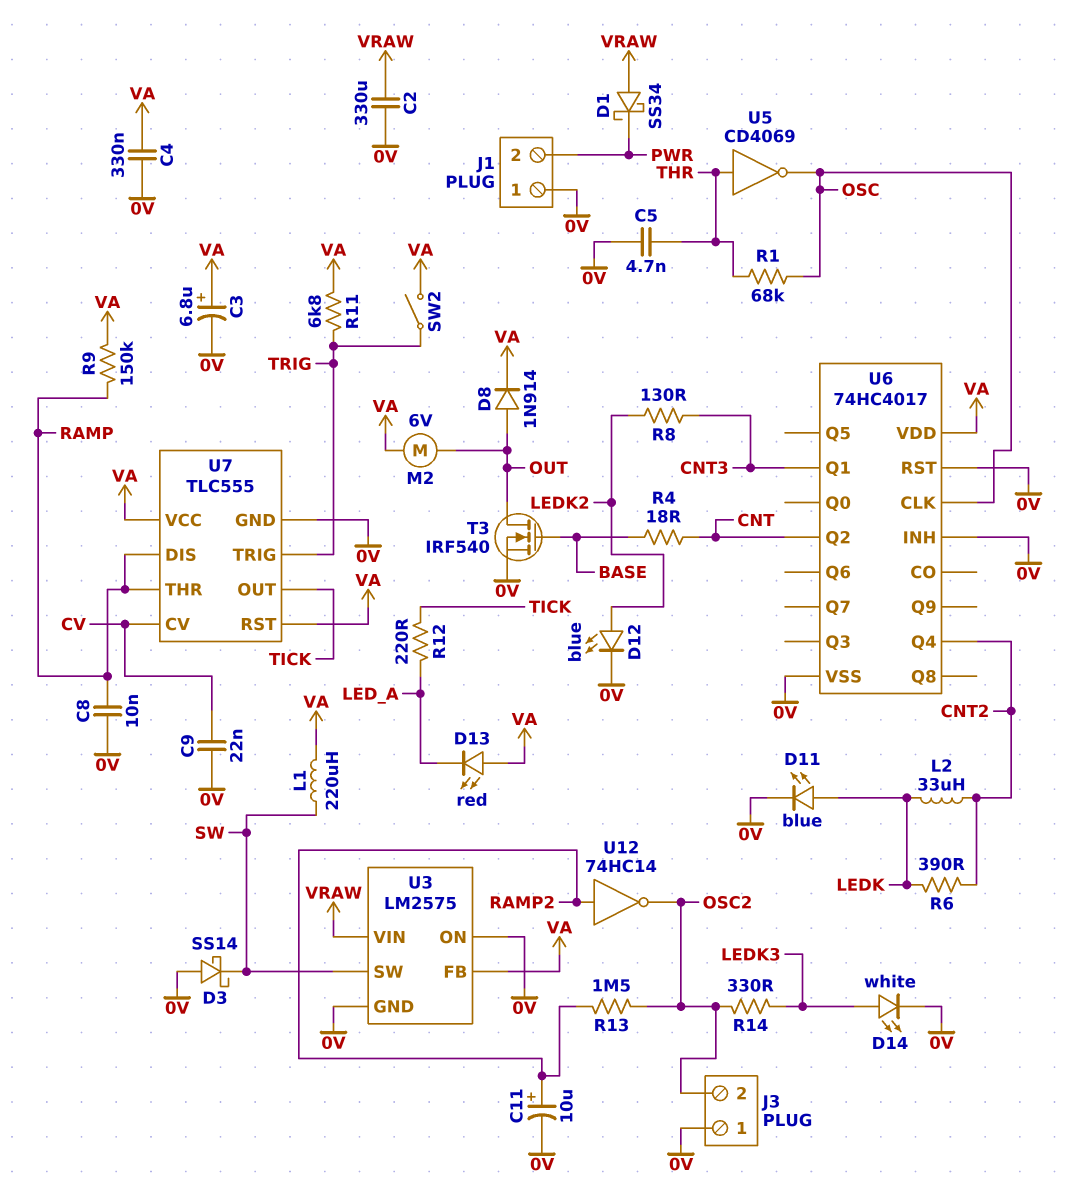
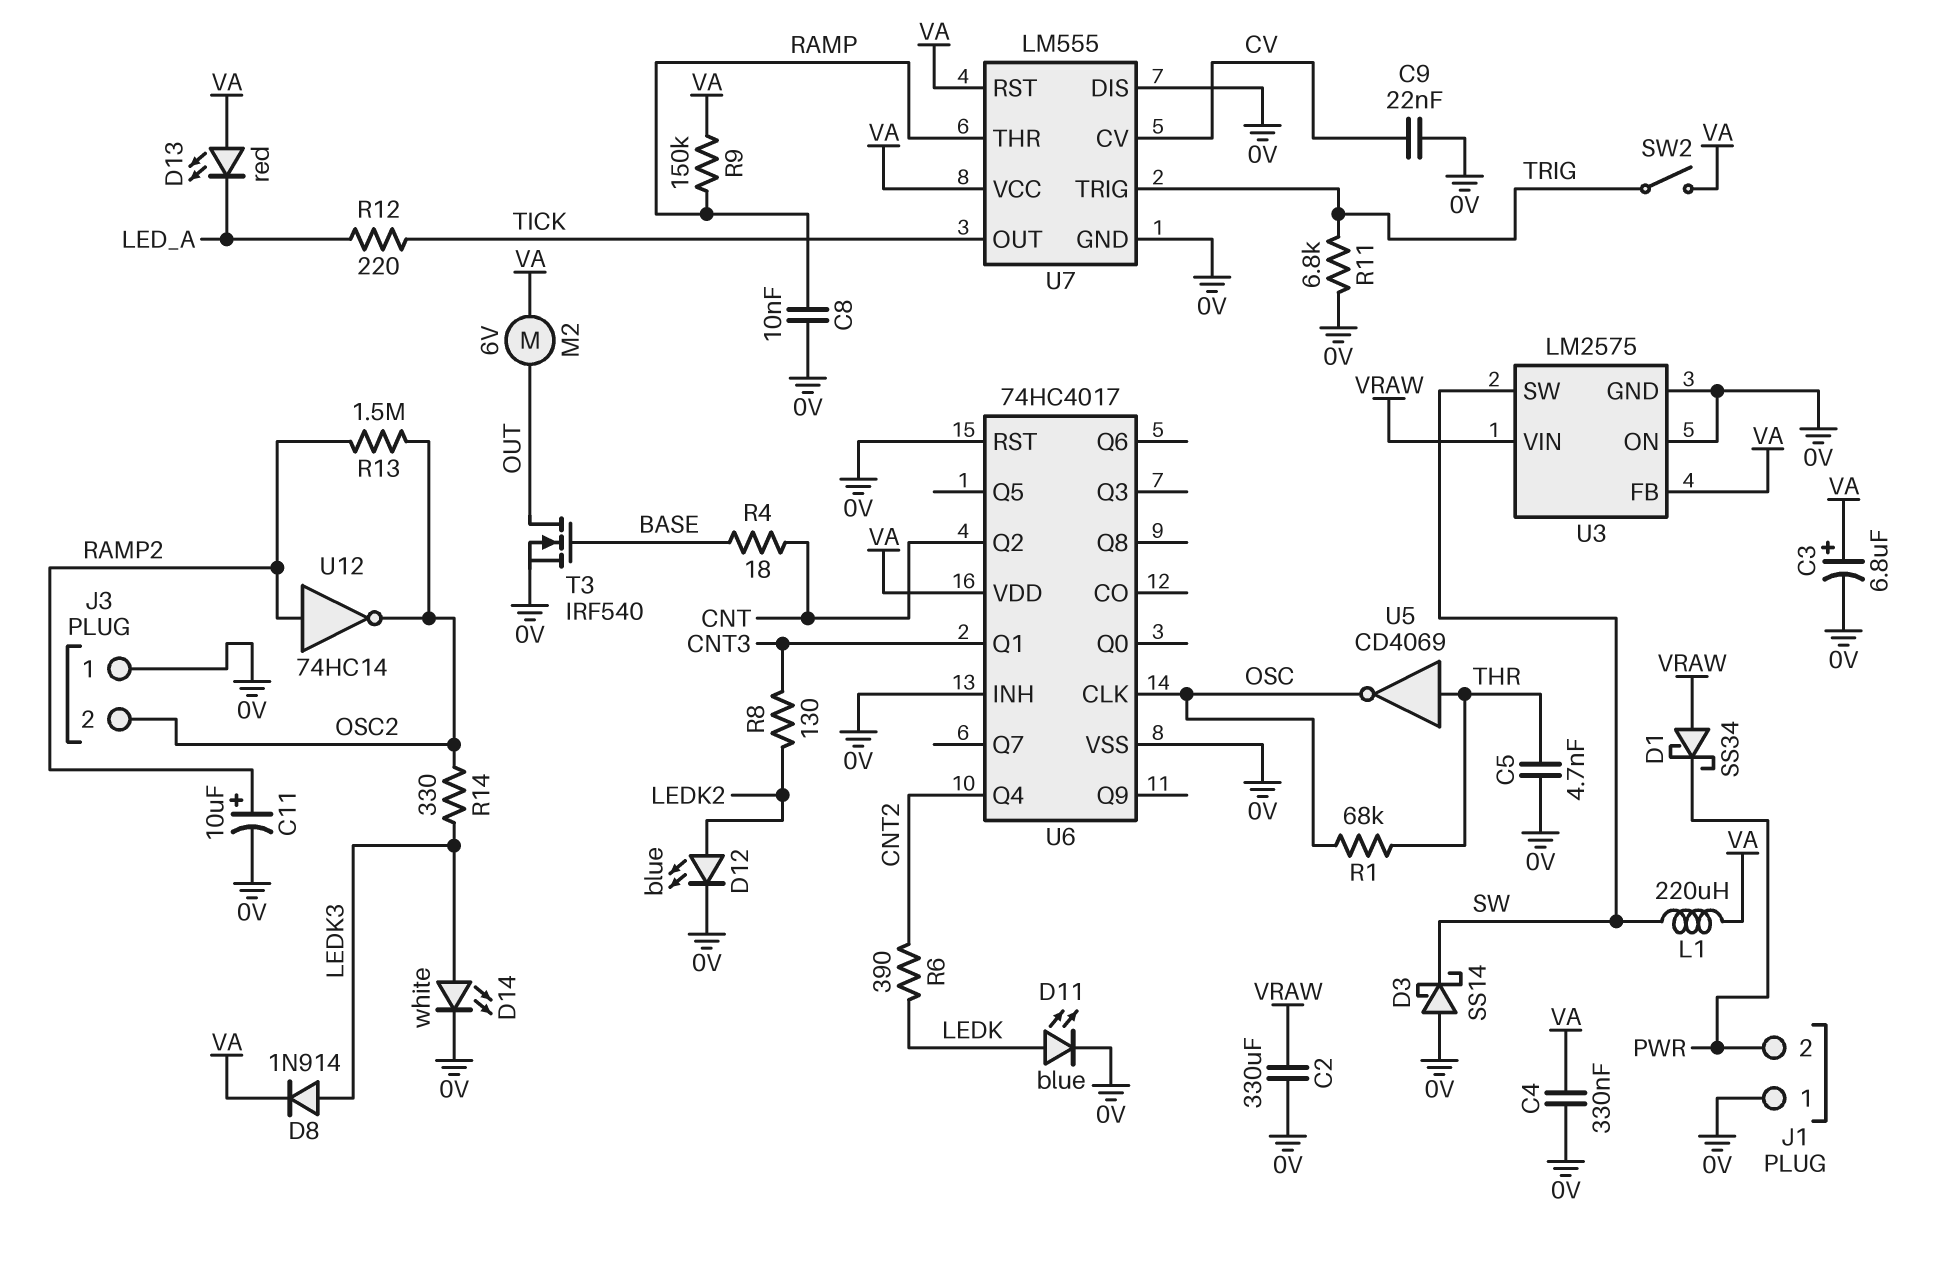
D8: diode 1N914 (A OUT, K VA) -> diode 1N914 (A LEDK3, K VA)
L2: 33uH (CNT2, LEDK) -> none
R11: 6.8k (TRIG, VA) -> 6.8k (0V, TRIG)
U7: TLC555 -> LM555
U7 pin DIS: RAMP -> 0V

